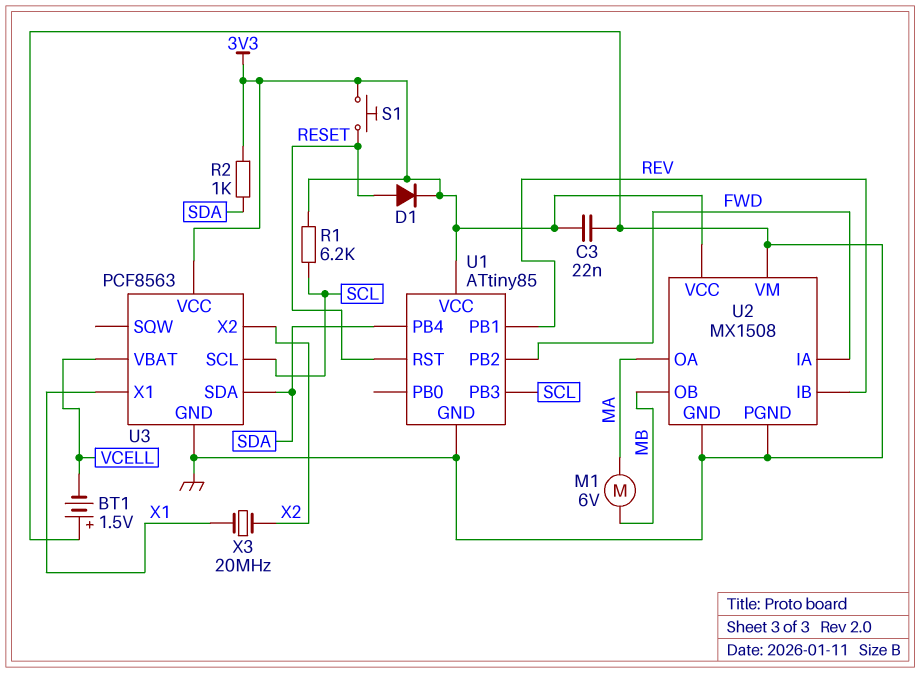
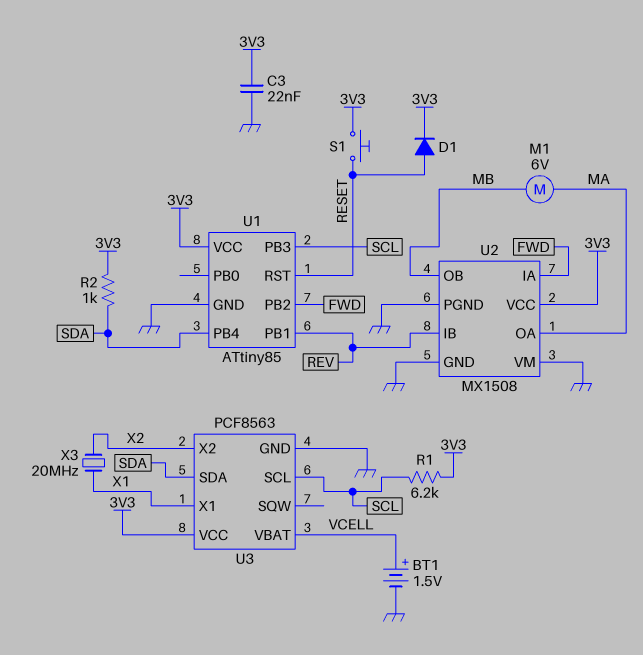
BT1: 1.5V (plus GND, minus VCELL) -> 1.5V (plus VCELL, minus GND)

